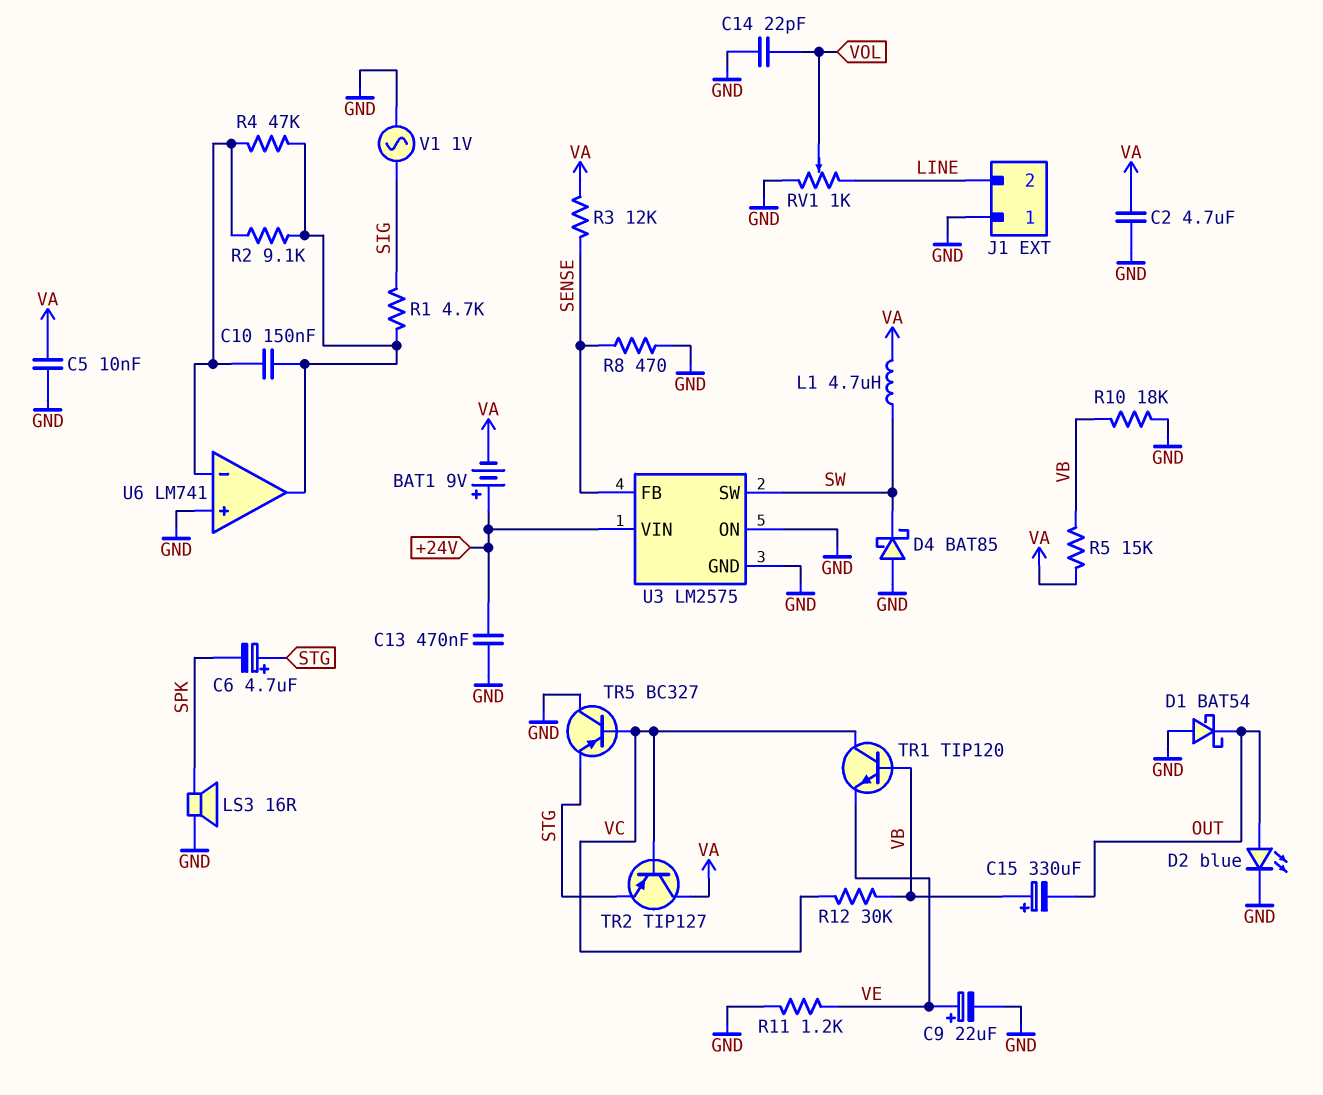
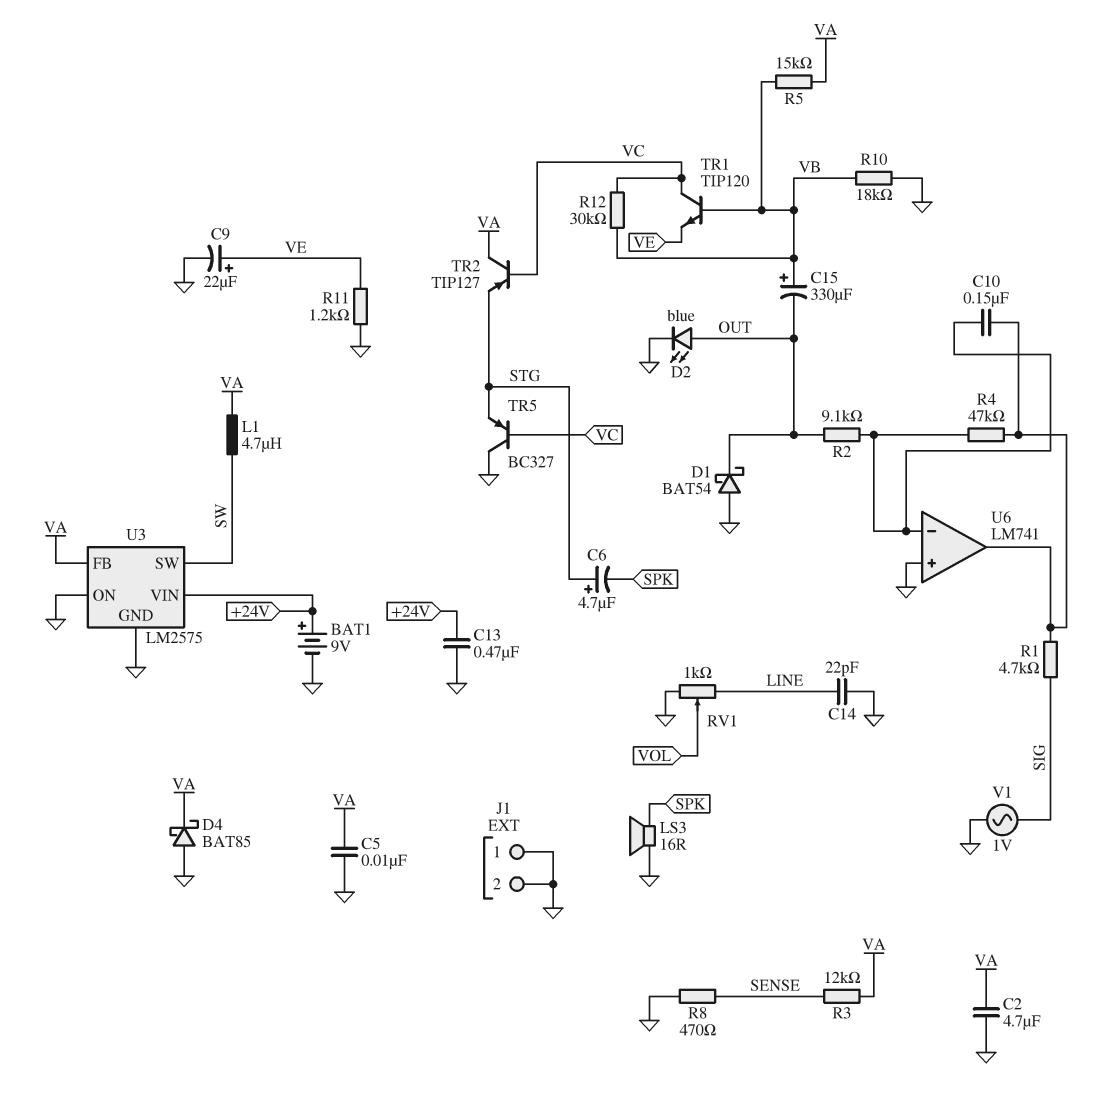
BAT1: 9V (plus +24V, minus VA) -> 9V (plus +24V, minus GND)
C14: 22pF (GND, VOL) -> 22pF (GND, LINE)
D4: schottky BAT85 (A GND, K SW) -> schottky BAT85 (A GND, K VA)
J1 pin 2: LINE -> GND
R2: 9.1k (U6/in-, U6/out) -> 9.1k (OUT, U6/in-)
U3 pin FB: SENSE -> VA

